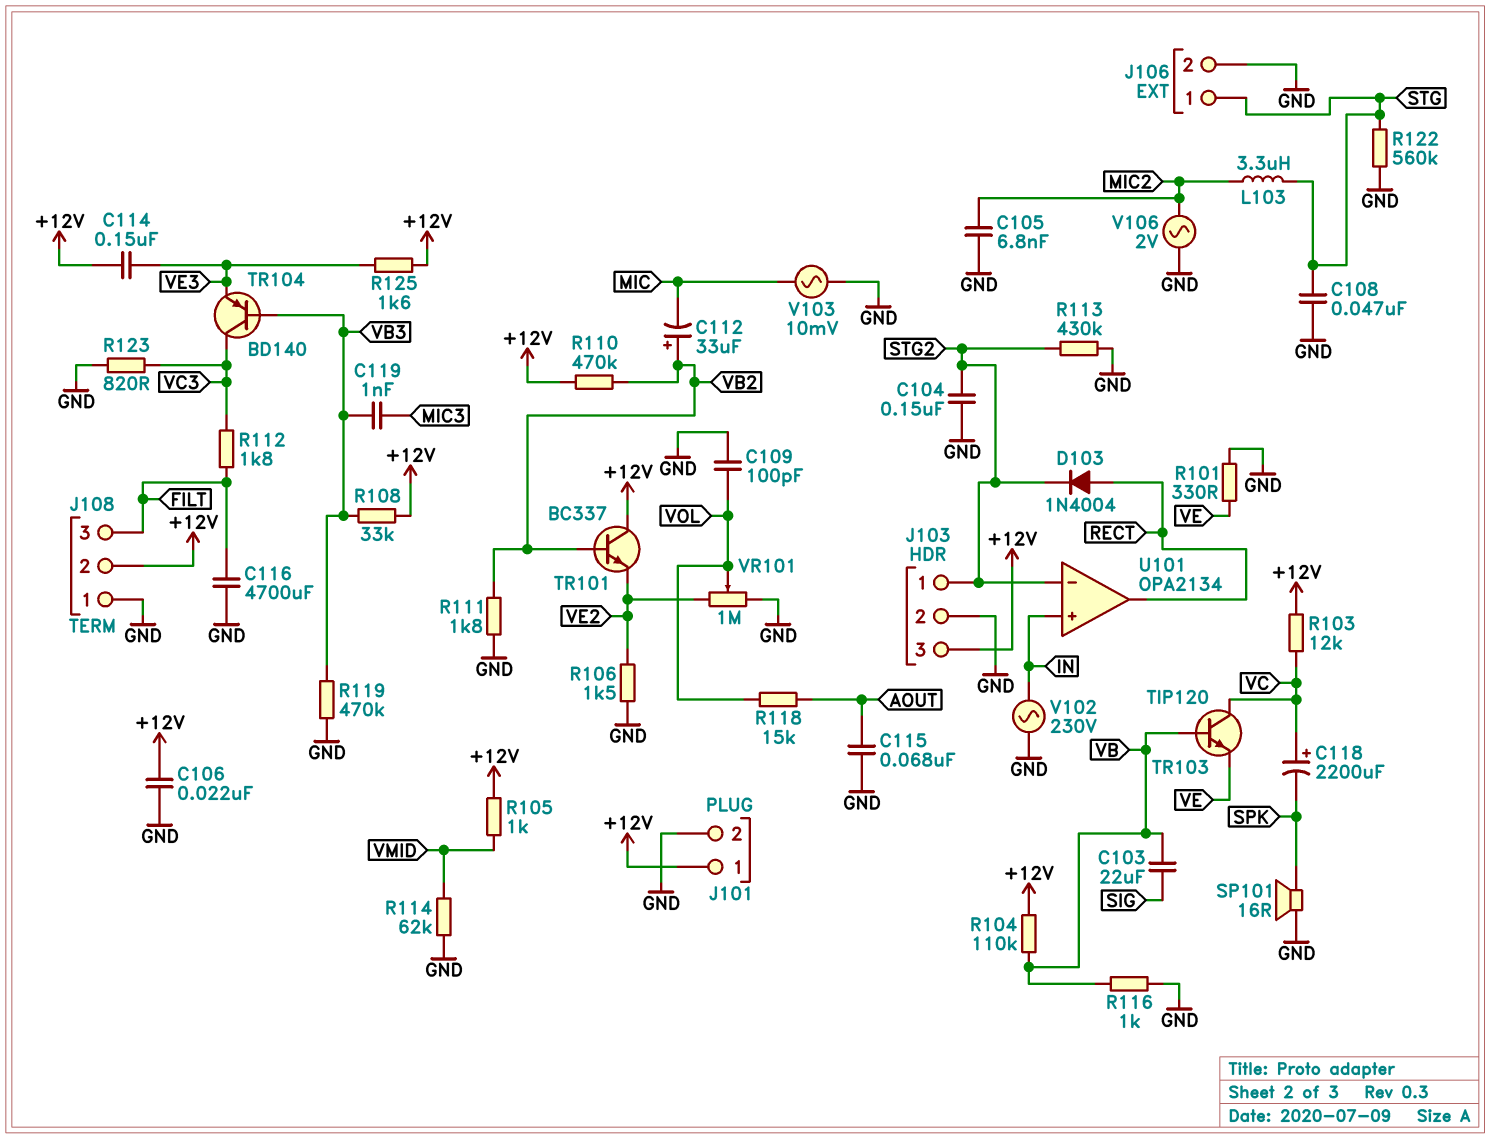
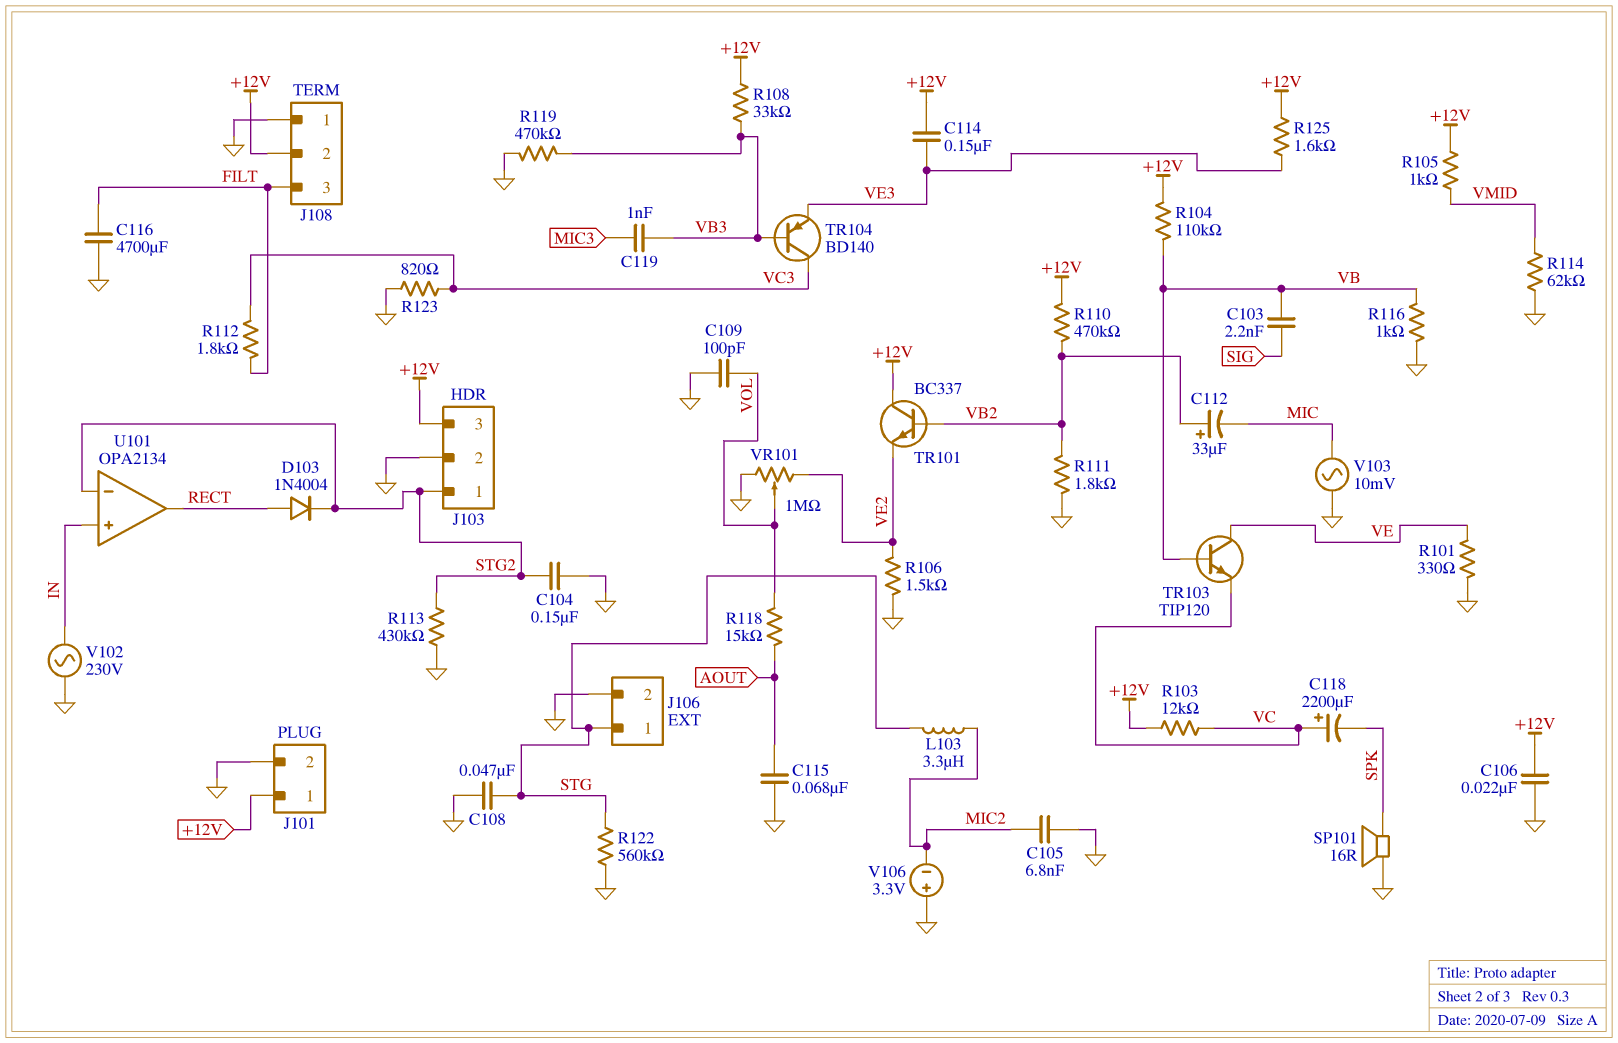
C103: 22uF (SIG, VB) -> 2.2nF (SIG, VB)
TR103: NPN TIP120 (B VB, C VC, E VE) -> NPN TIP120 (B VB, C VE, E VC)
V106: AC 2V (GND, MIC2) -> 3.3V (plus GND, minus MIC2)

